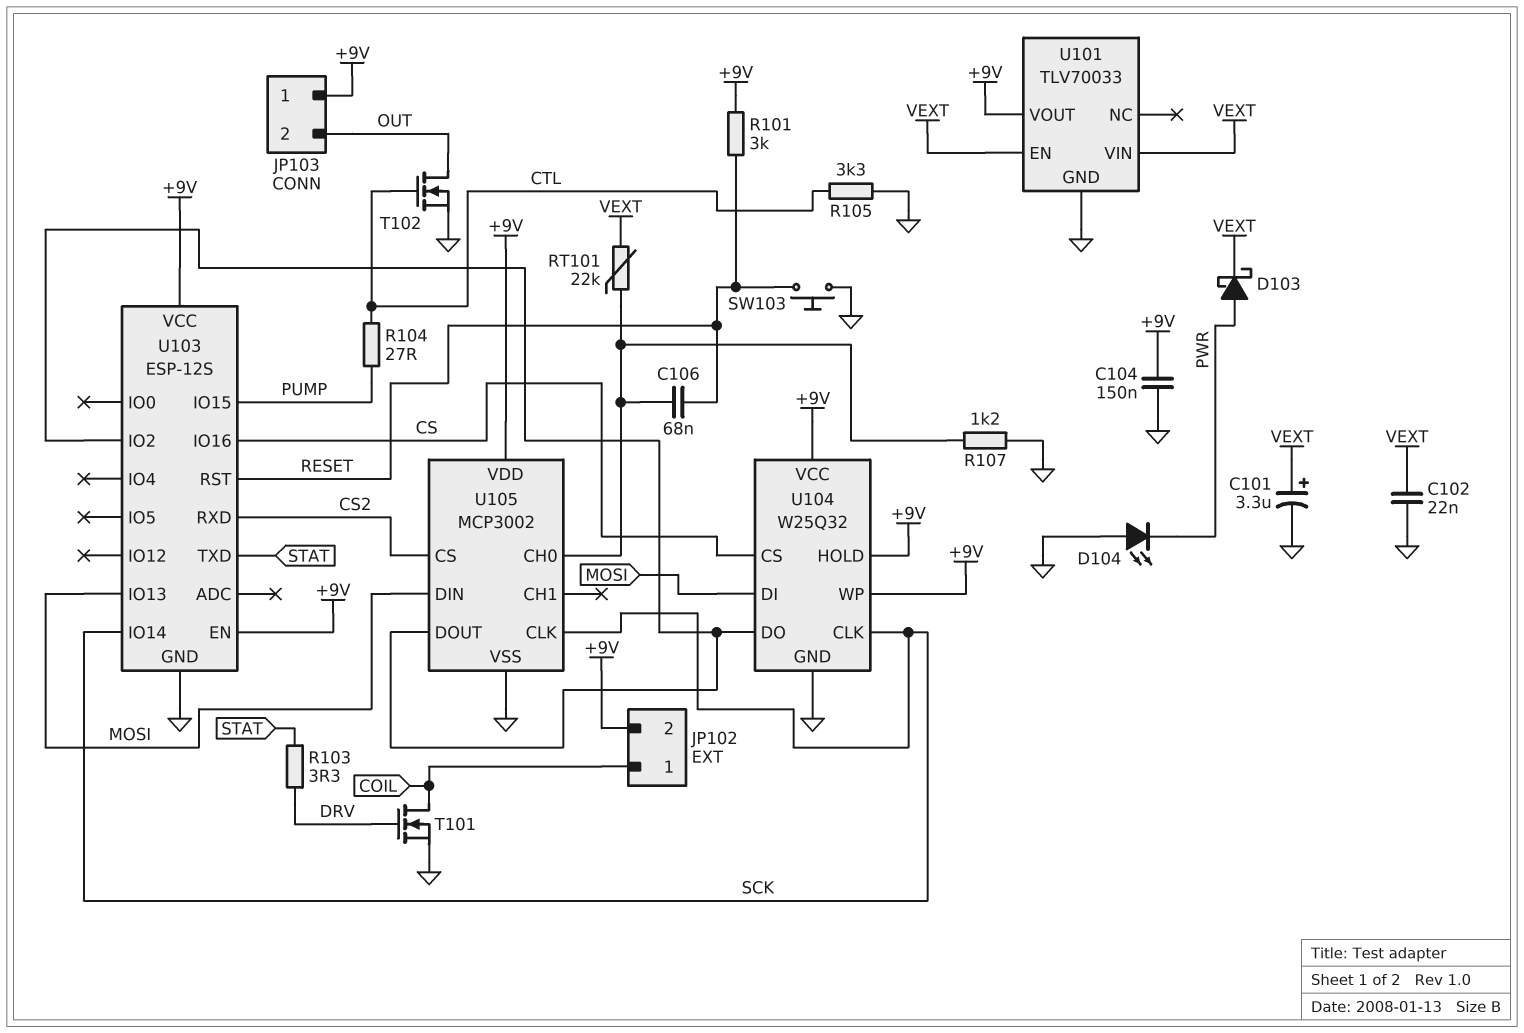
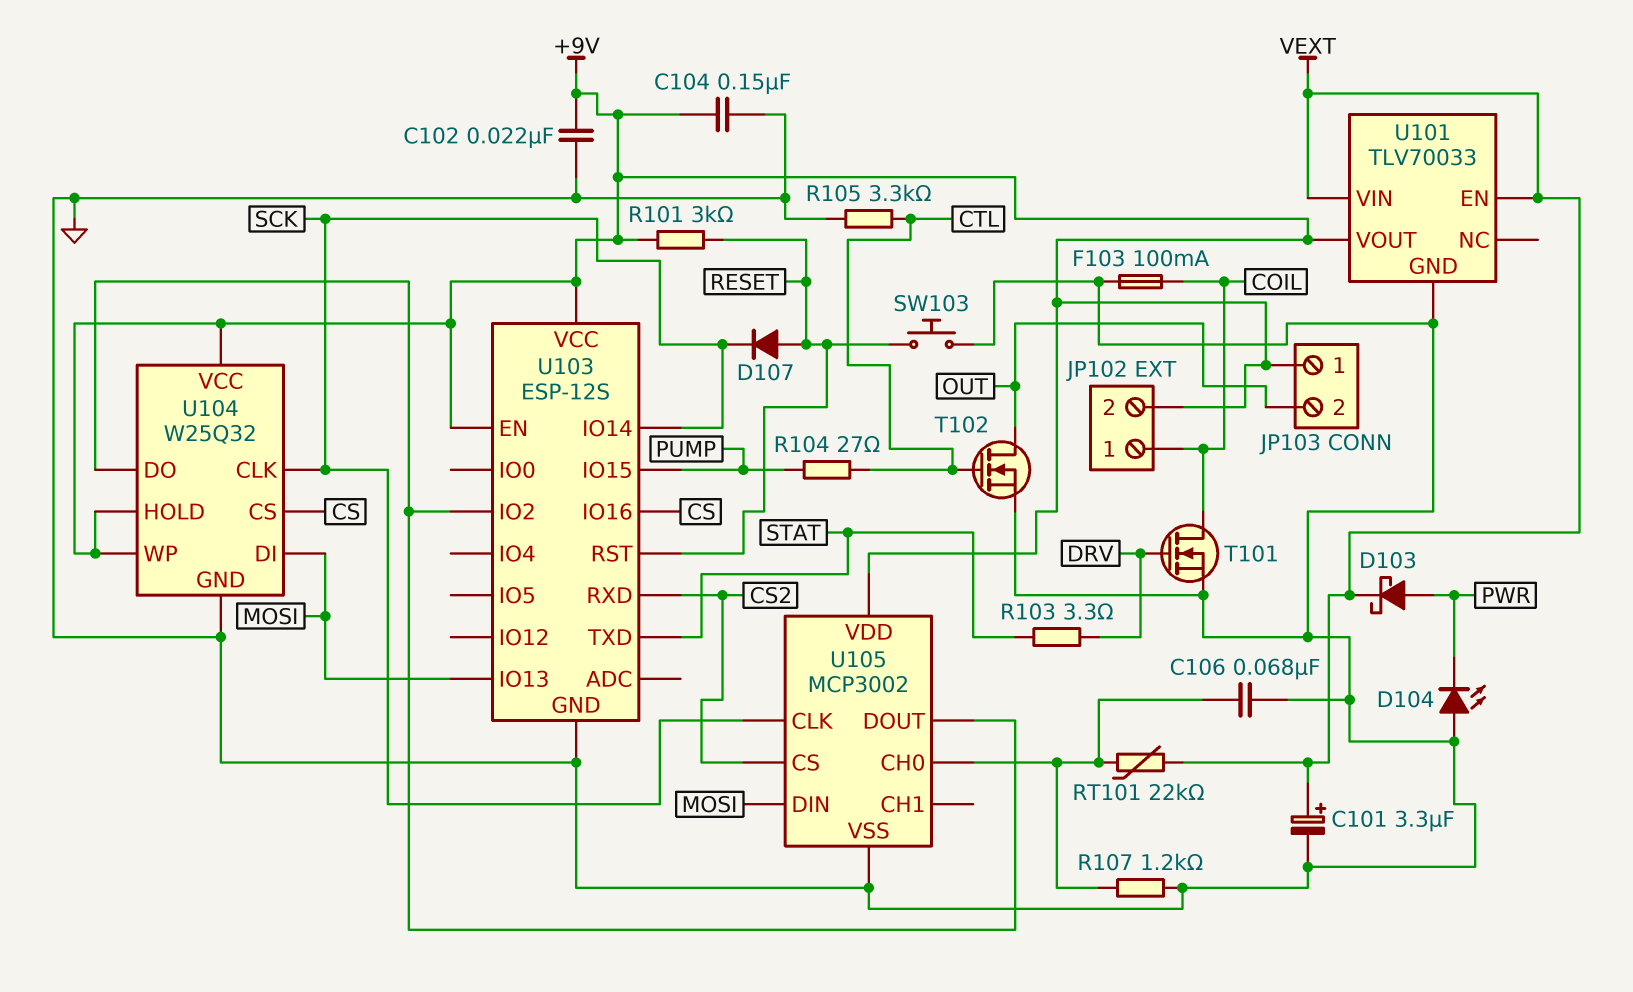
C102: 22nF (GND, VEXT) -> 22nF (+9V, GND)
C106: 68nF (RESET, U105/CH0) -> 68nF (GND, U105/CH0)
D107: none -> diode (A RESET, K SCK)
F103: none -> 100mA (COIL, GND)

